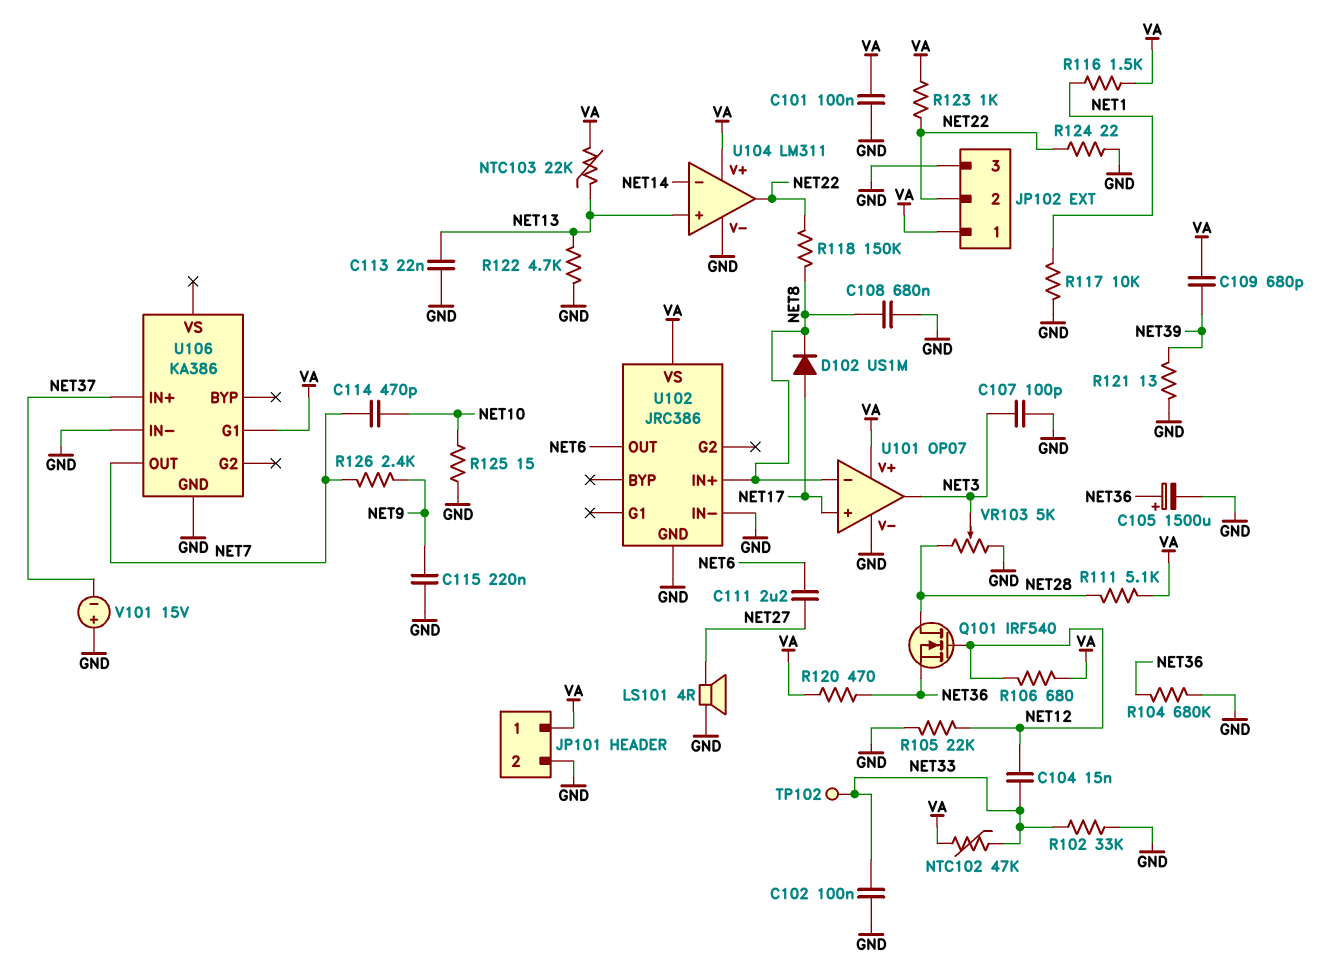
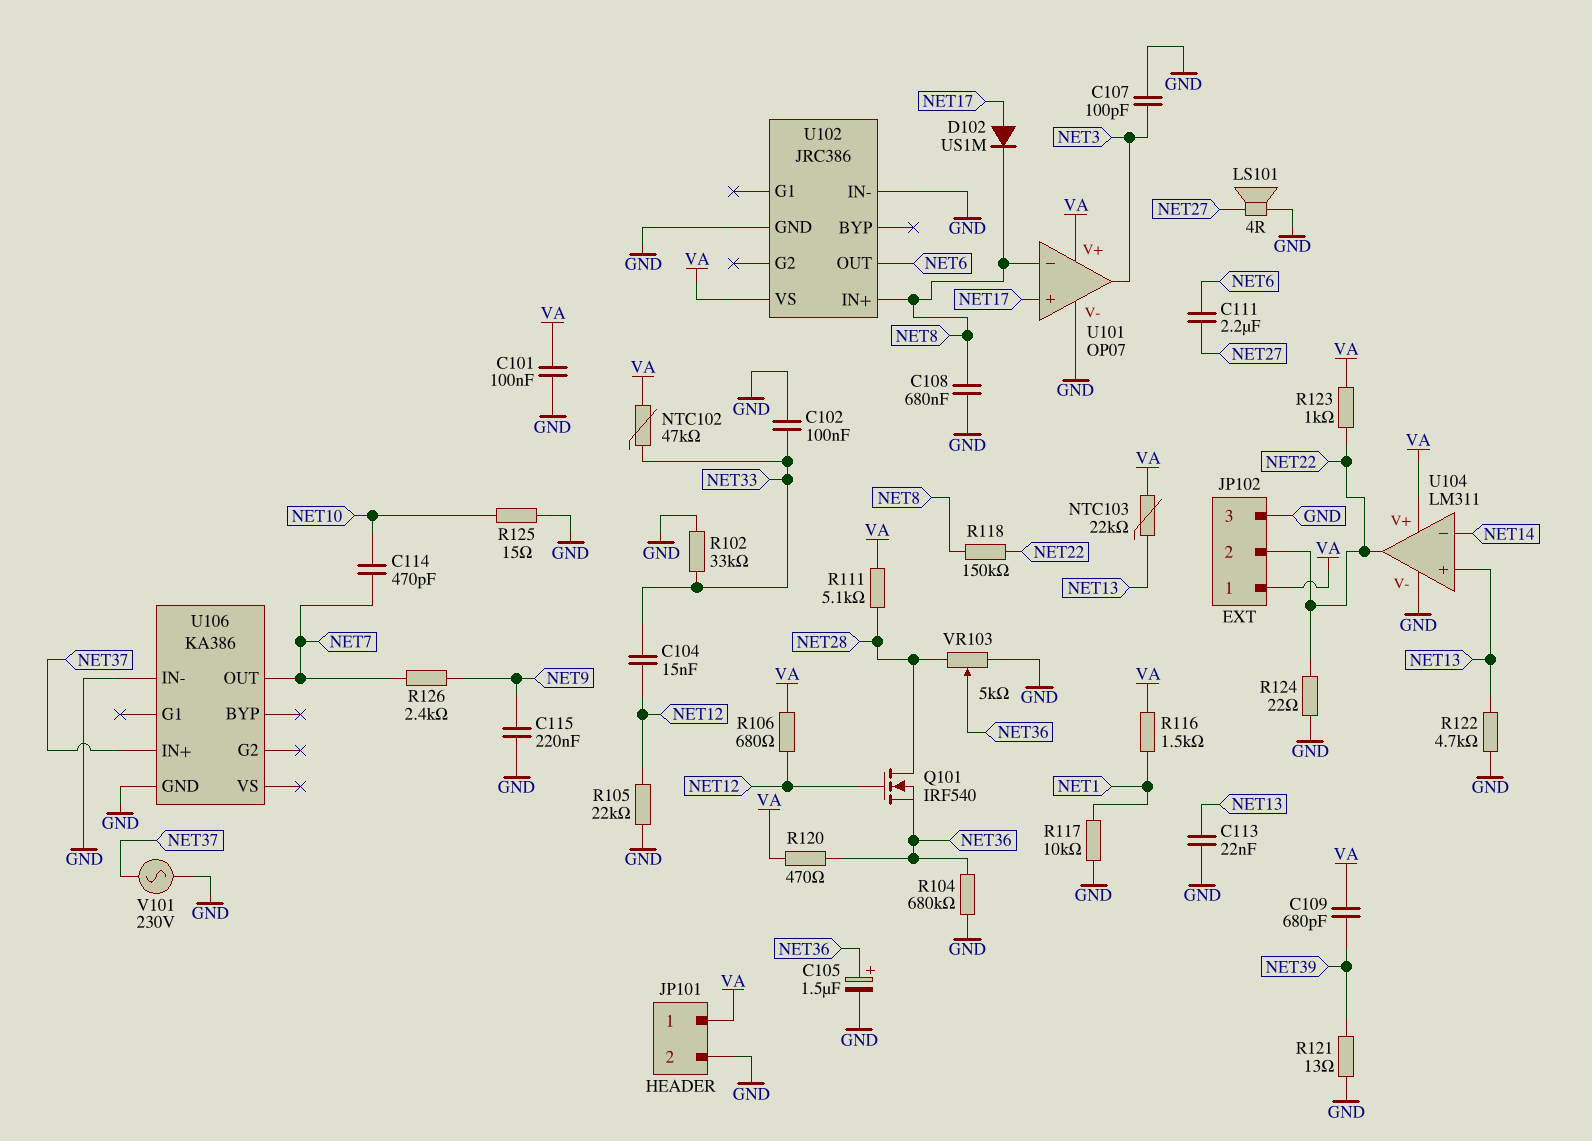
C105: 1500uF (plus NET36, minus GND) -> 1.5uF (plus NET36, minus GND)
TP102: test point (NET33) -> none
U106 pin G1: VA -> none
V101: 15V (plus GND, minus NET37) -> AC 230V (GND, NET37)
VR103: 5k (GND, NET28, wiper NET3) -> 5k (GND, NET28, wiper NET36)

